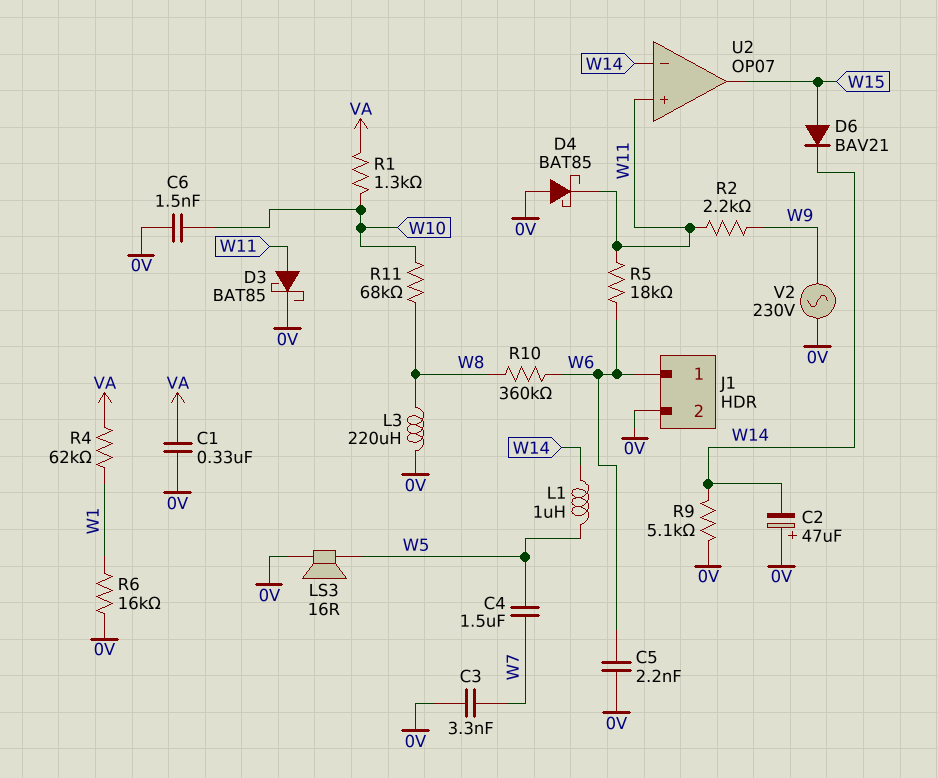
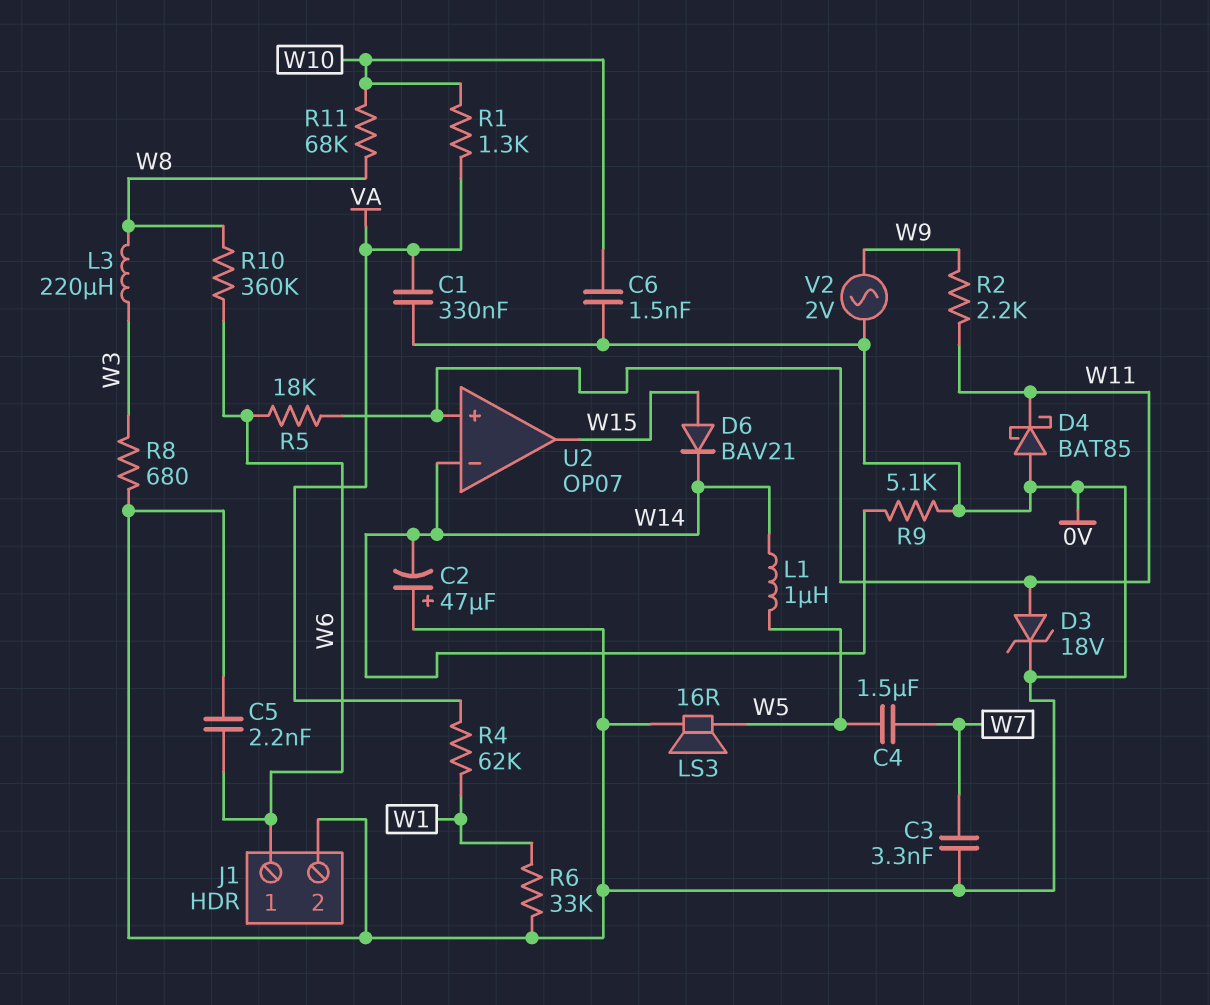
D3: schottky BAT85 (A W11, K 0V) -> zener 18V (A W11, K 0V)
L3: 220uH (0V, W8) -> 220uH (W3, W8)
R6: 16k (0V, W1) -> 33k (0V, W1)
R8: none -> 680 (0V, W3)
V2: AC 230V (0V, W9) -> AC 2V (0V, W9)

